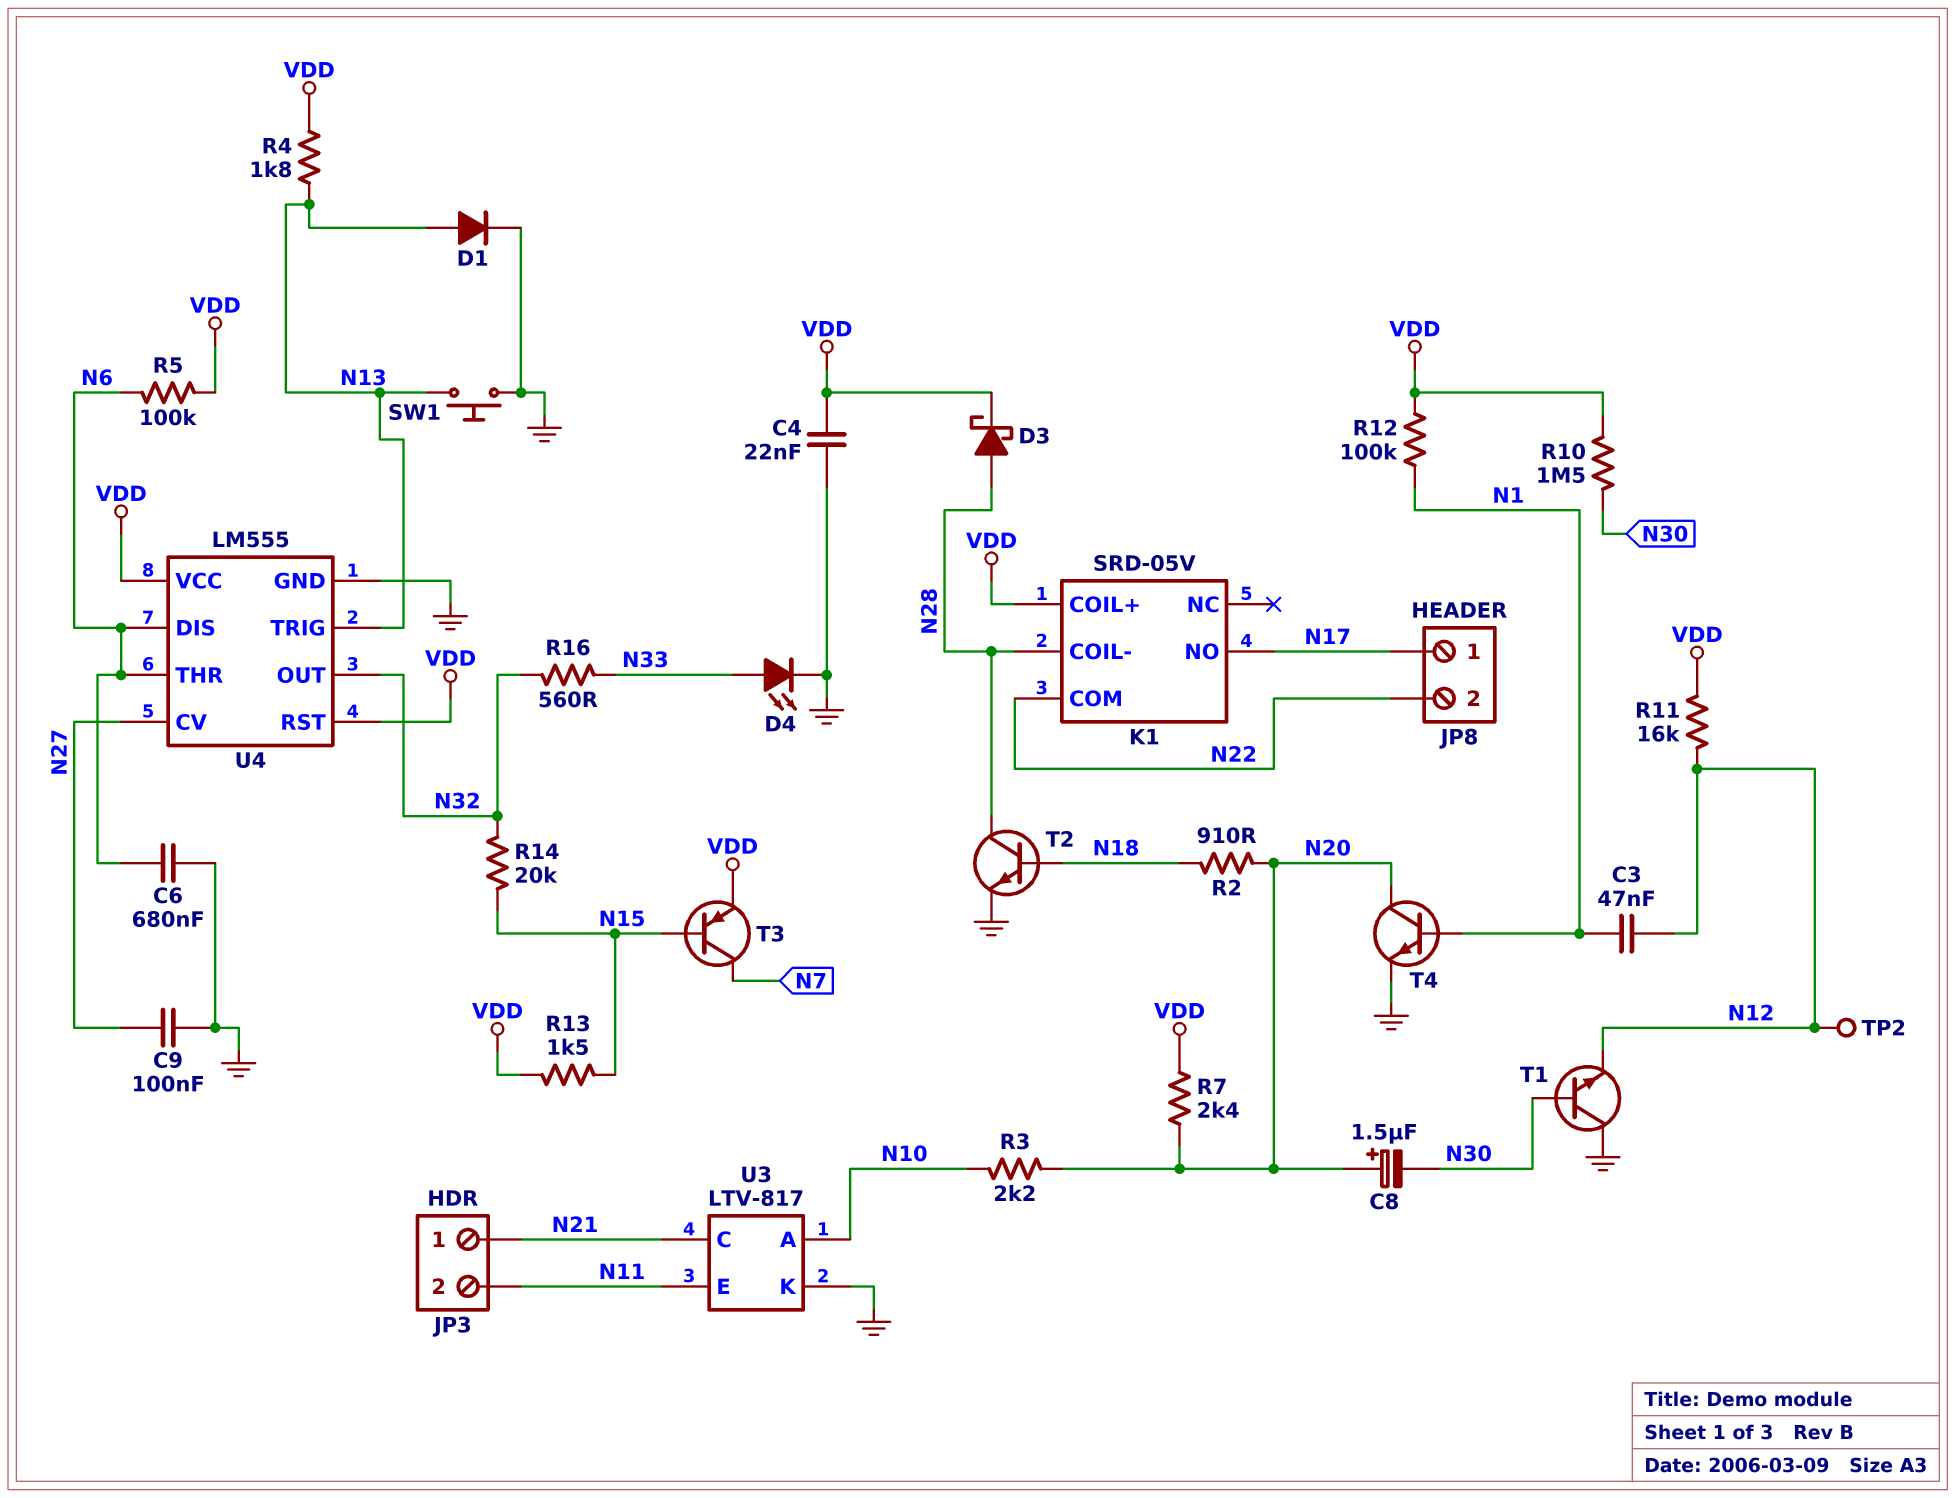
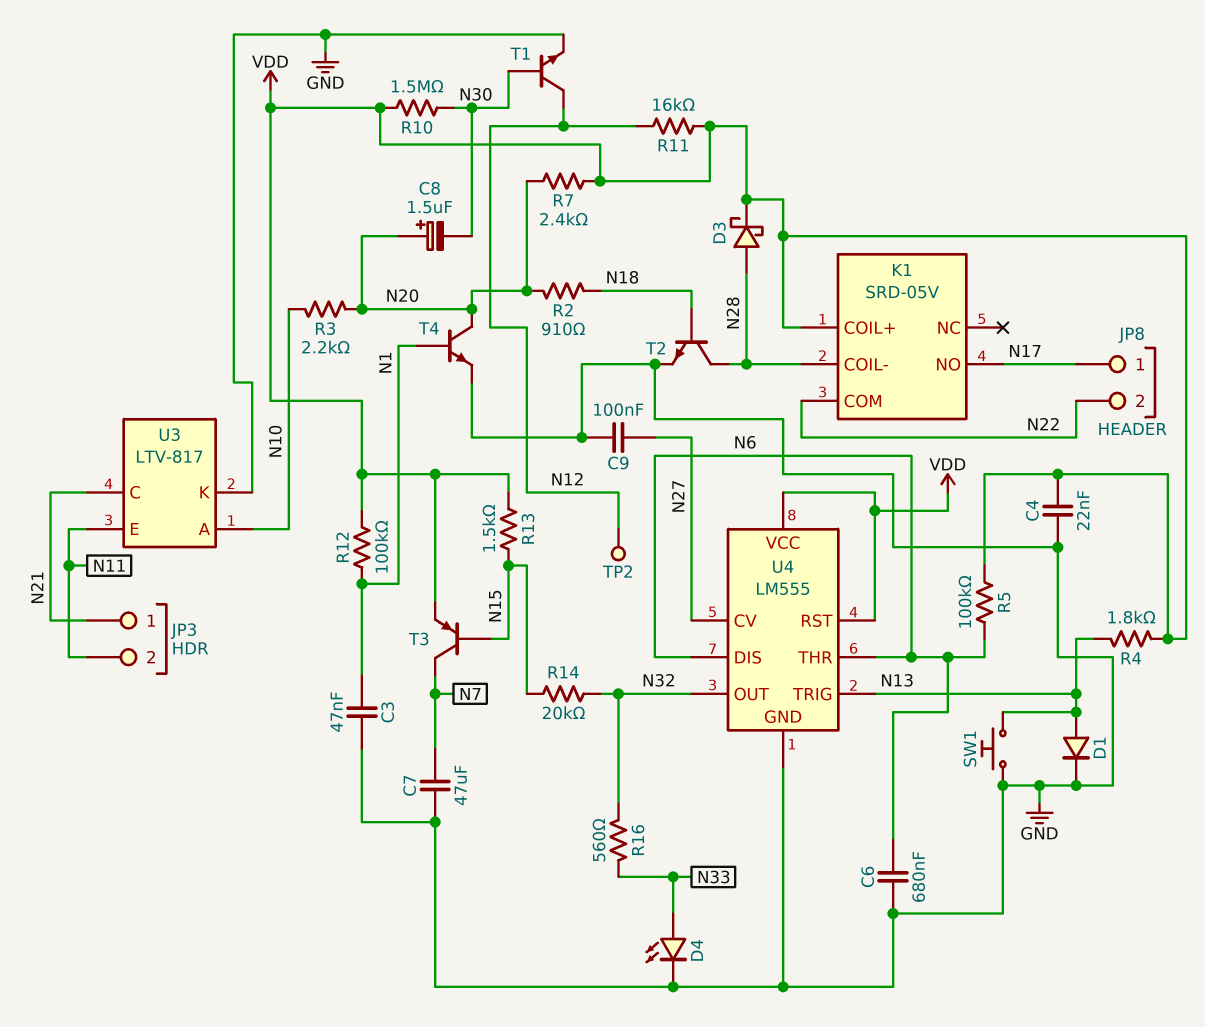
C3: 47nF (N1, N12) -> 47nF (GND, N1)
C7: none -> 47uF (GND, N7)
T1: NPN (B N30, C GND, E N12) -> NPN (B N30, C N12, E GND)

